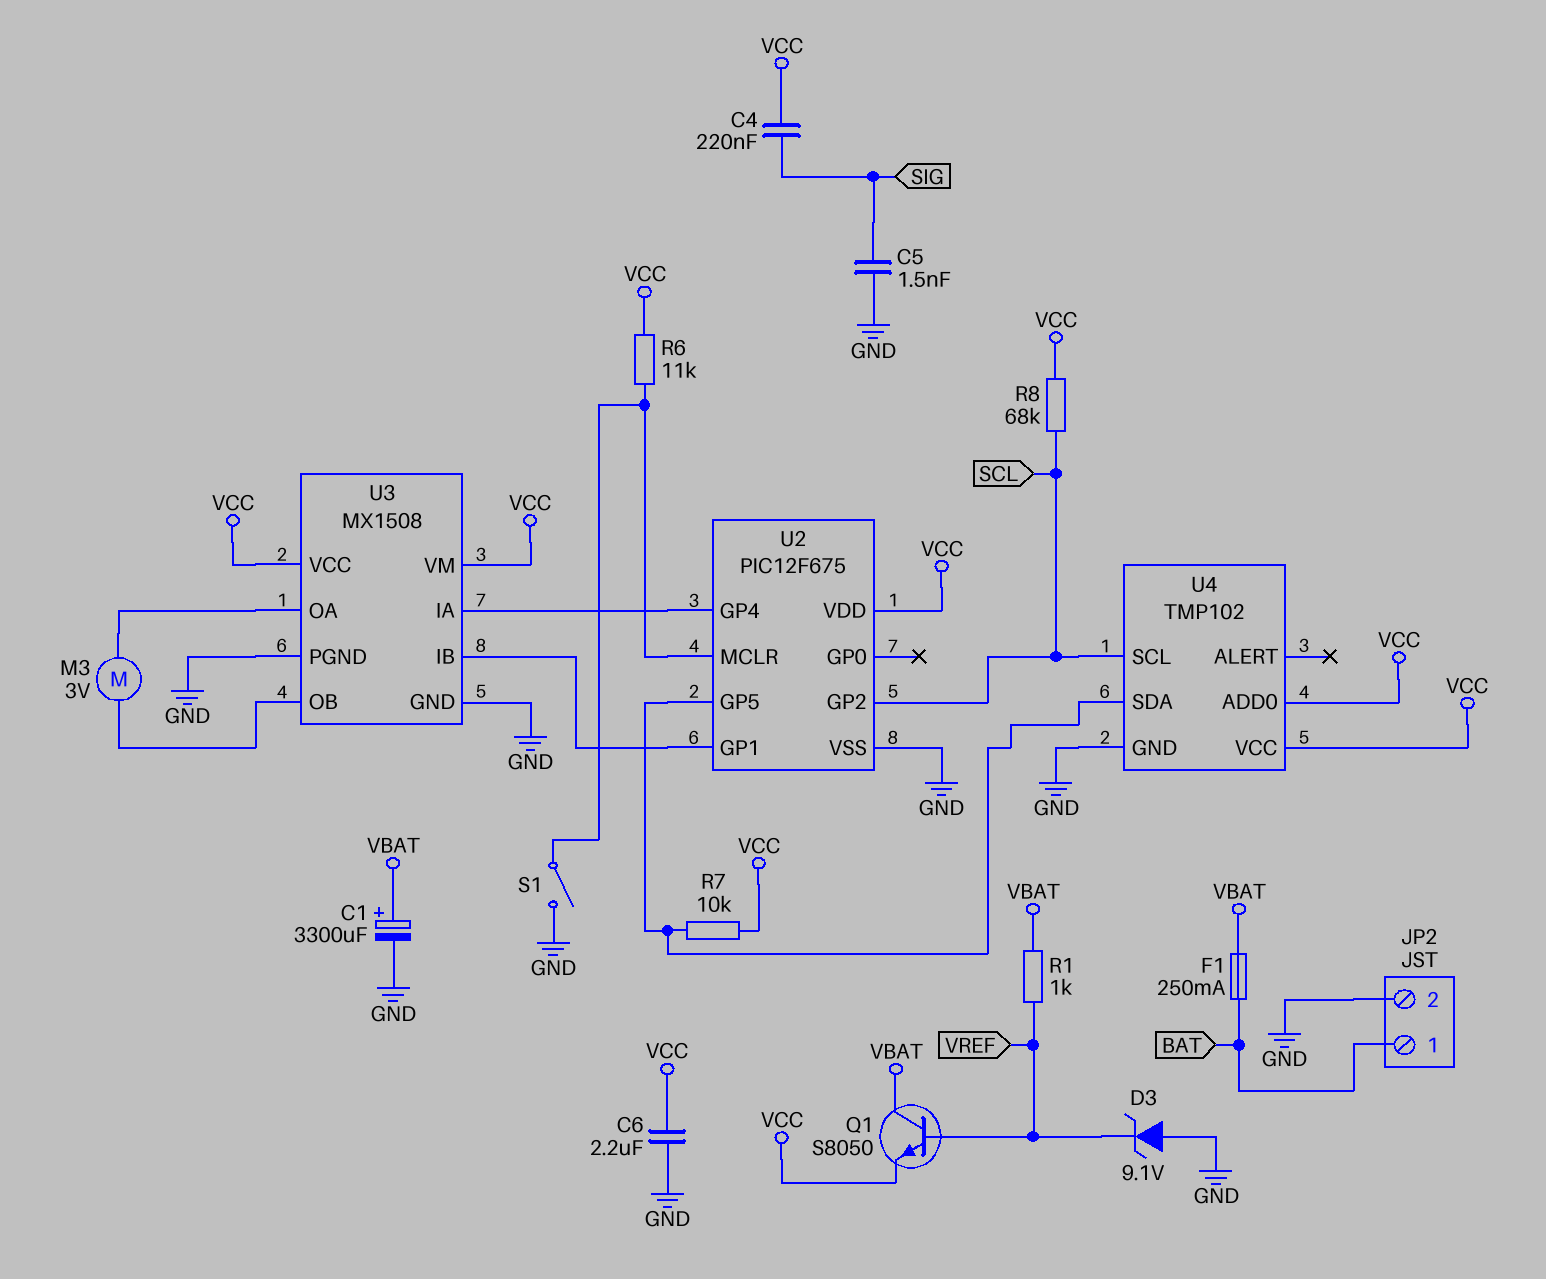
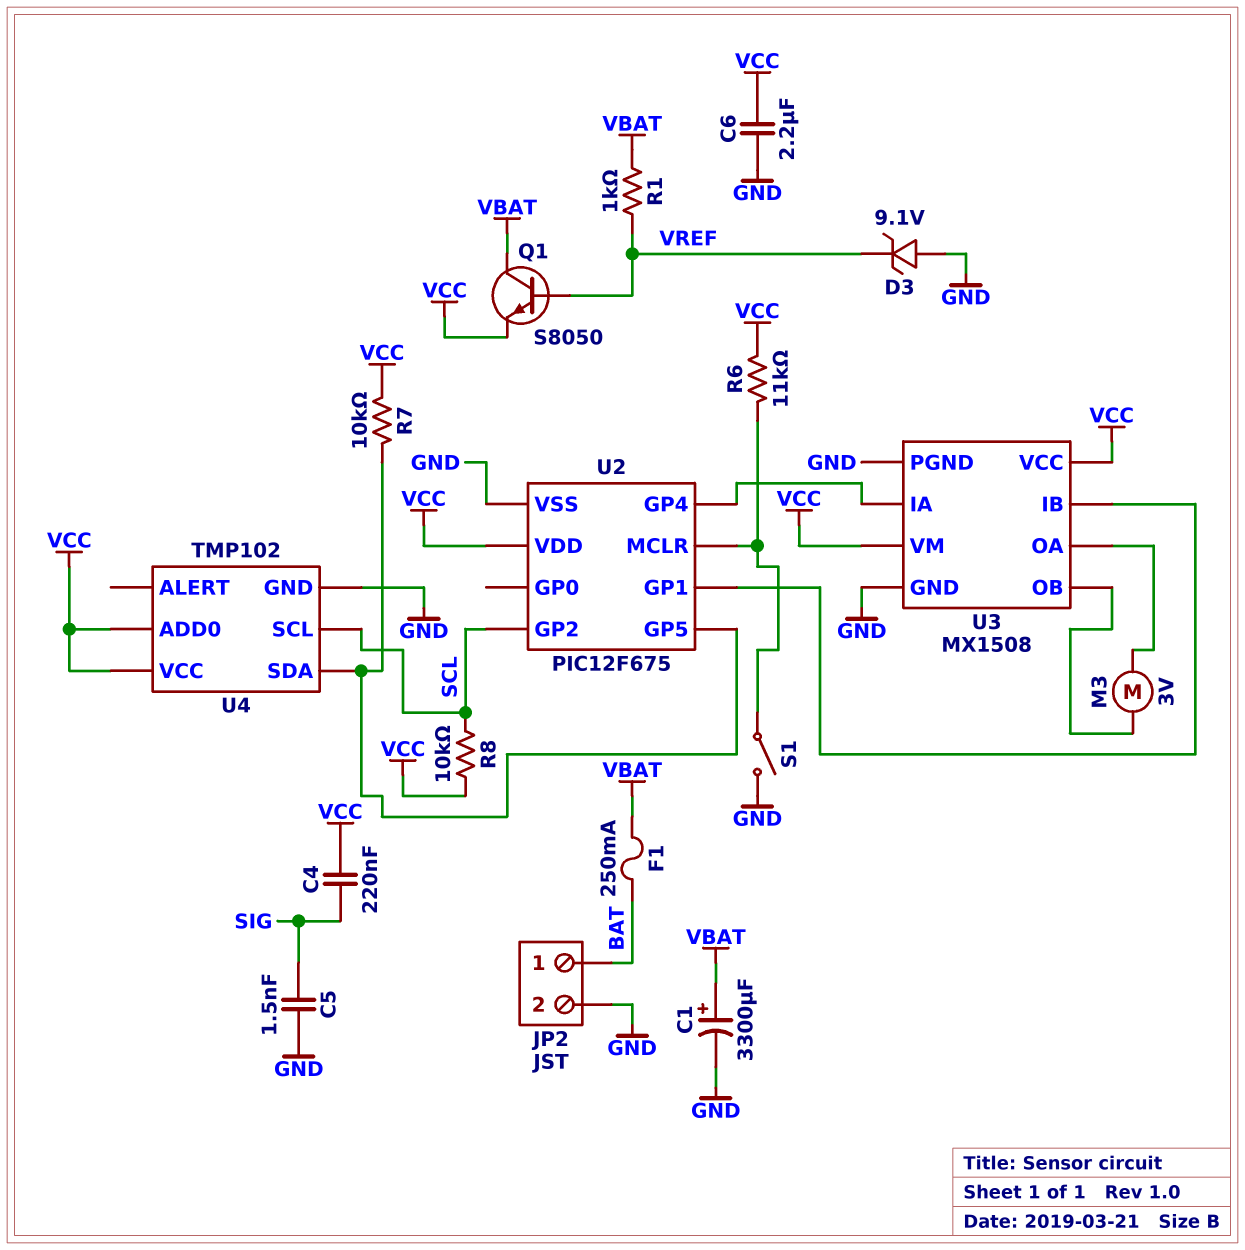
R8: 68k (SCL, VCC) -> 10k (SCL, VCC)

